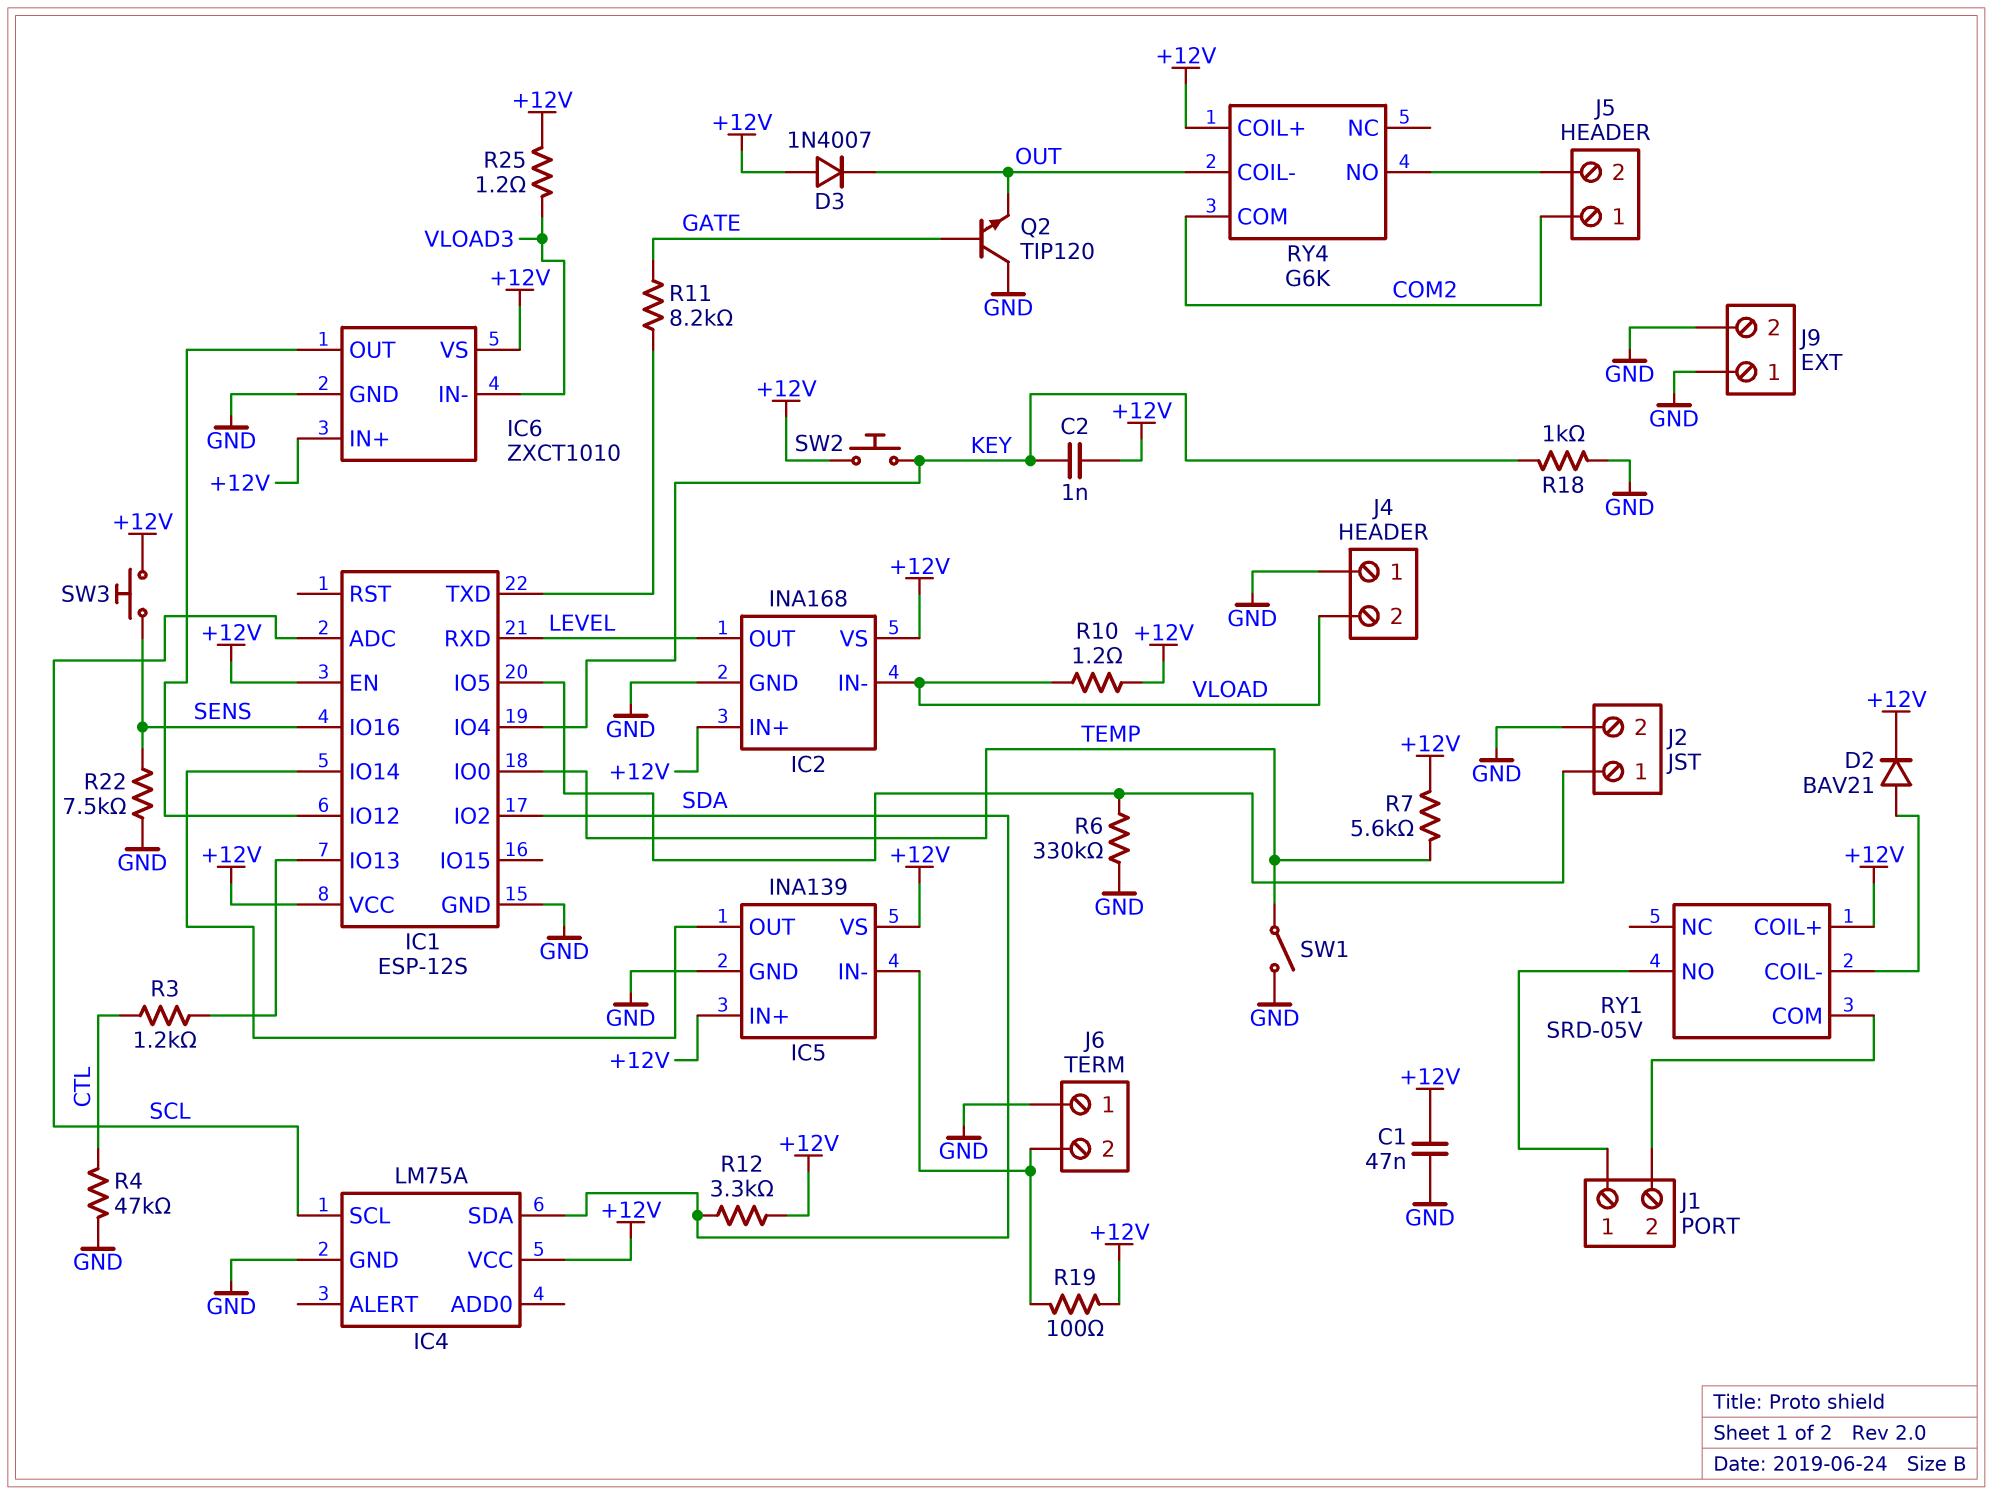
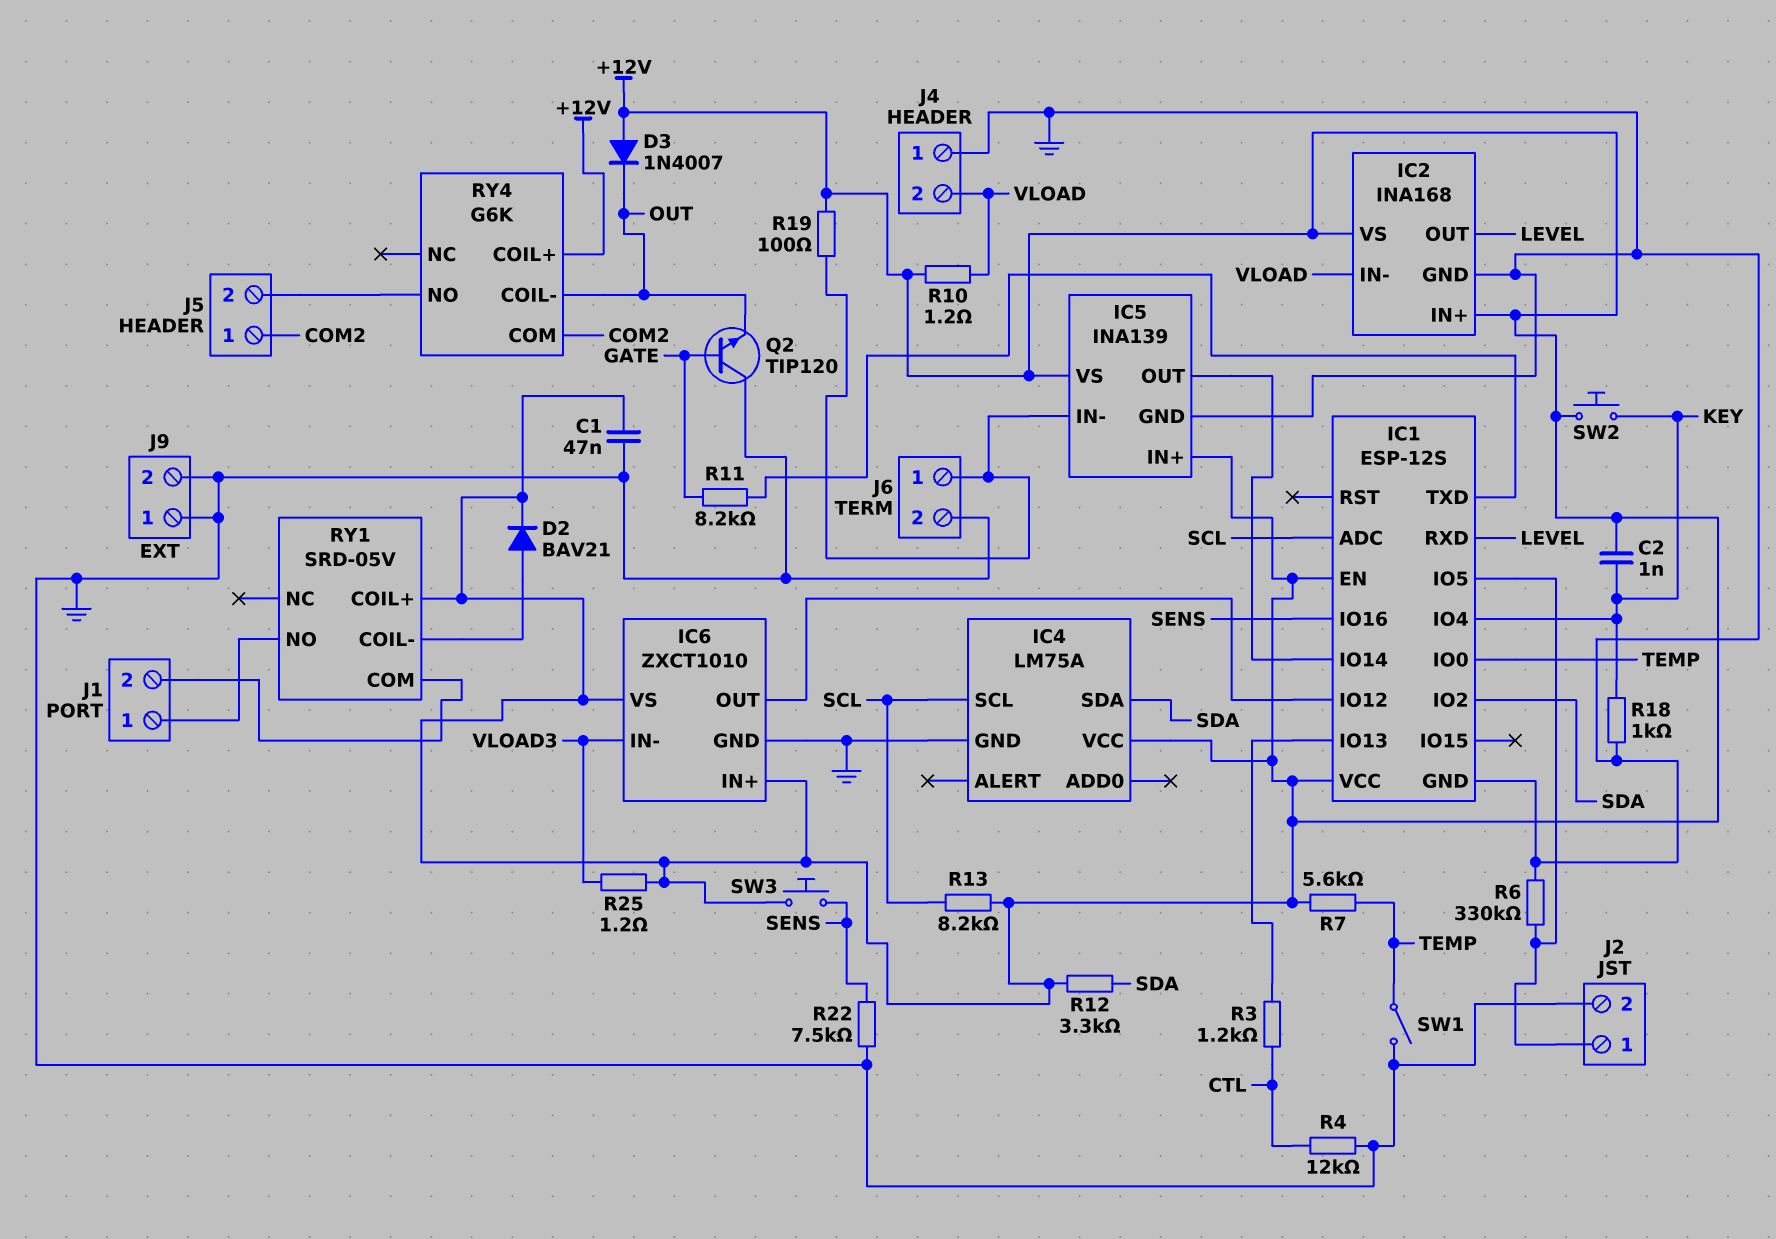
J6 pin 1: GND -> IC5/IN-
J6 pin 2: IC5/IN- -> GND
R4: 47k (CTL, GND) -> 12k (CTL, GND)
R13: none -> 8.2k (+12V, SCL)

